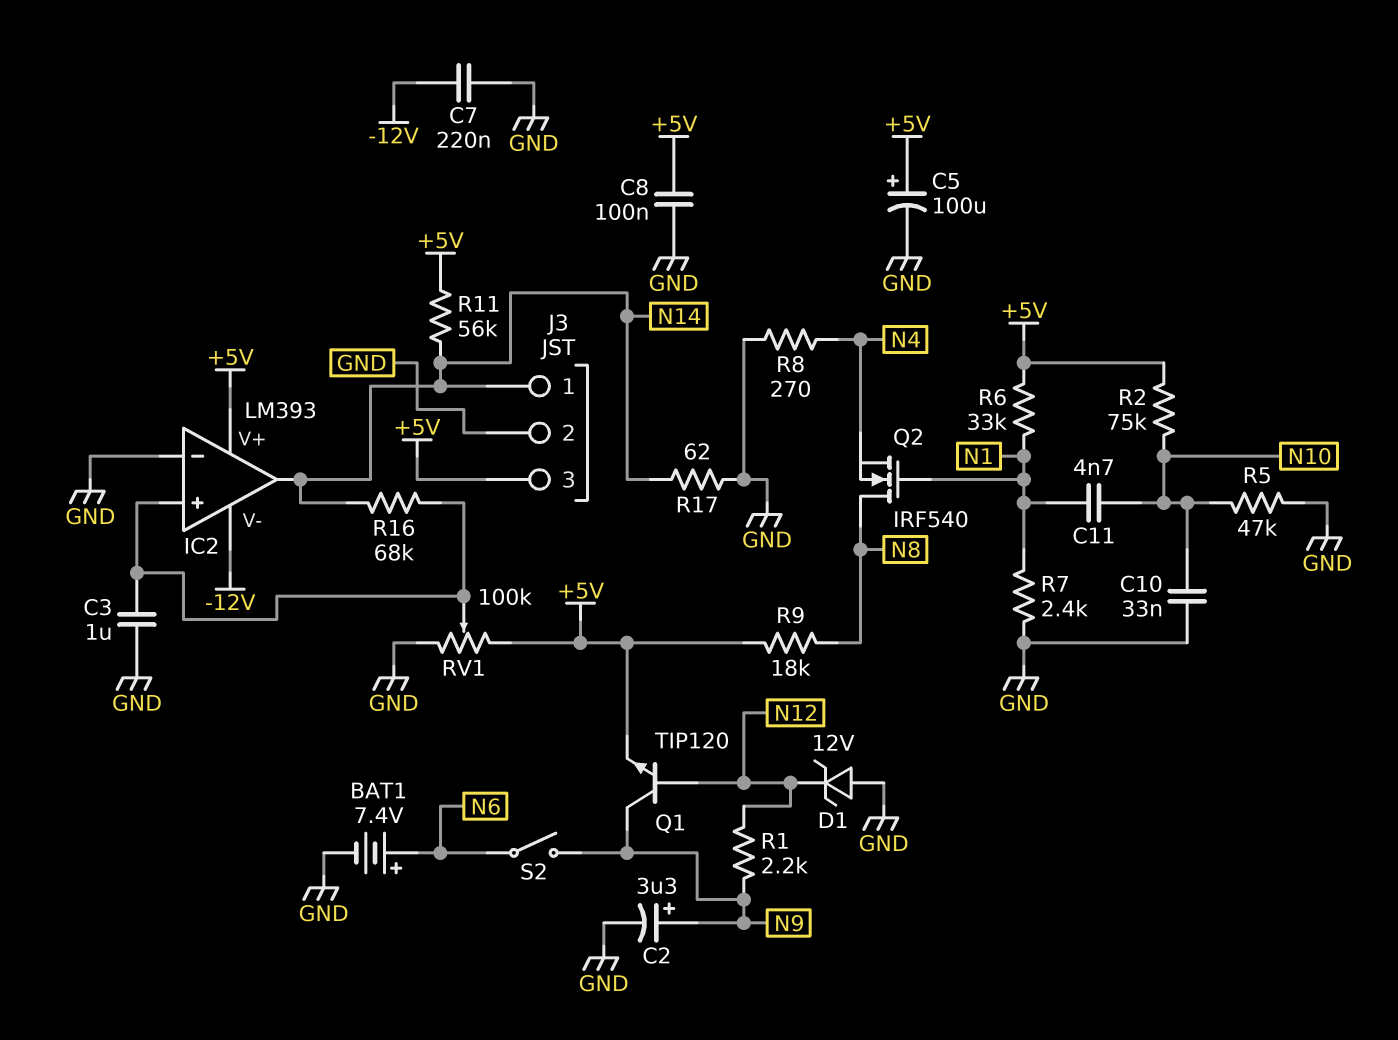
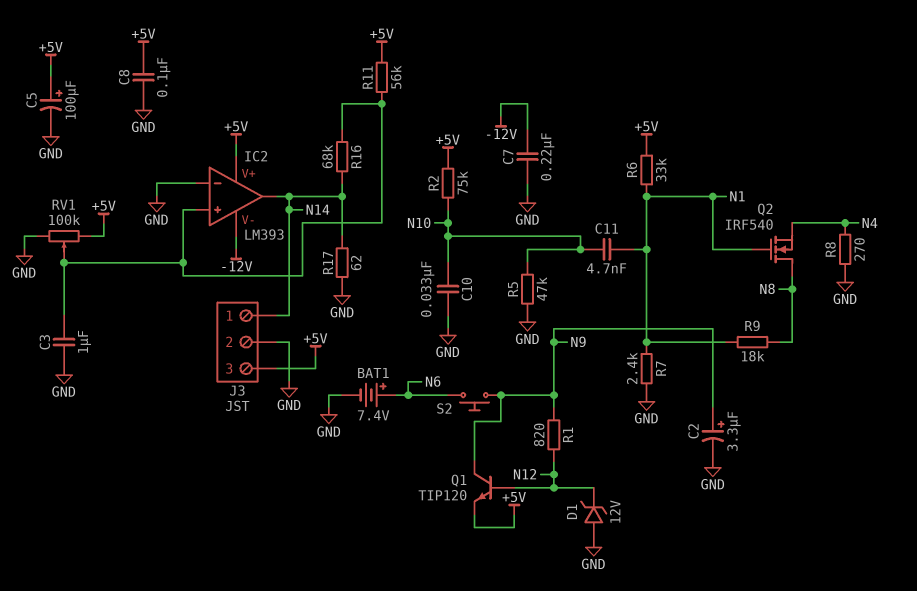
R1: 2.2k (N9, N12) -> 820 (N9, N12)
R9: 18k (+5V, N8) -> 18k (N1, N8)
R11: 56k (+5V, N14) -> 56k (+5V, IC2/in+)
S2: switch (N6, N9) -> button (N6, N9)

